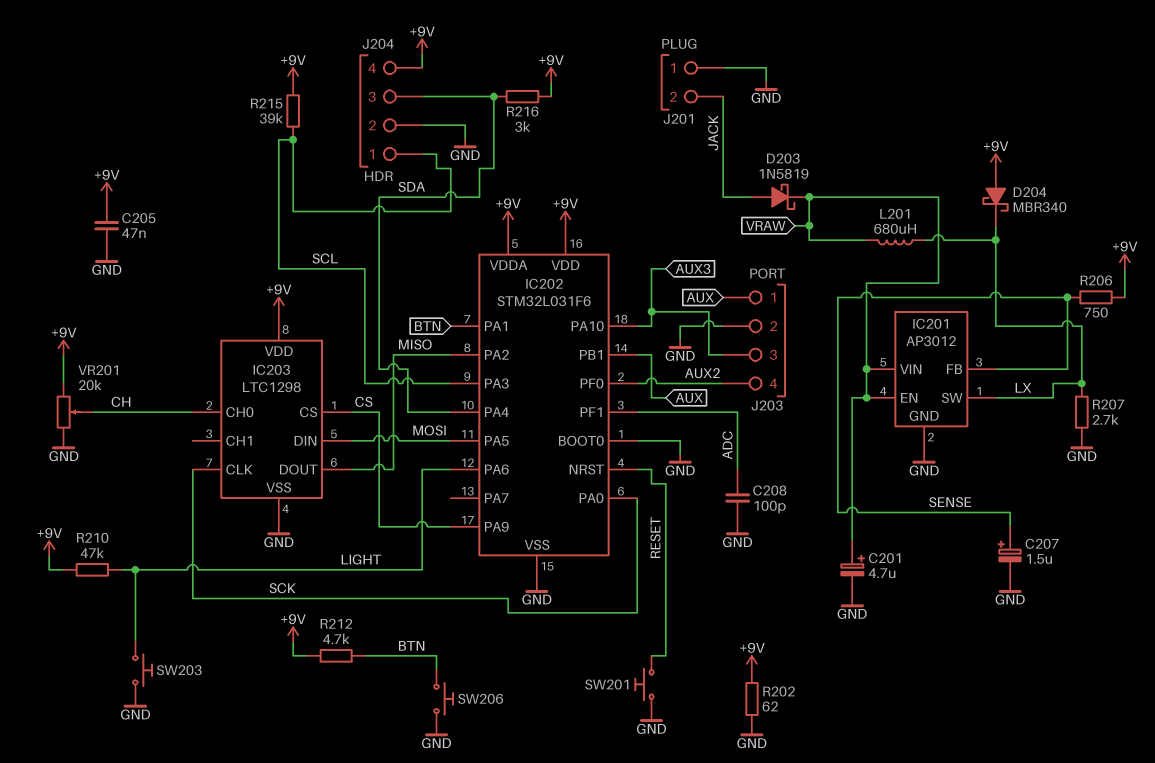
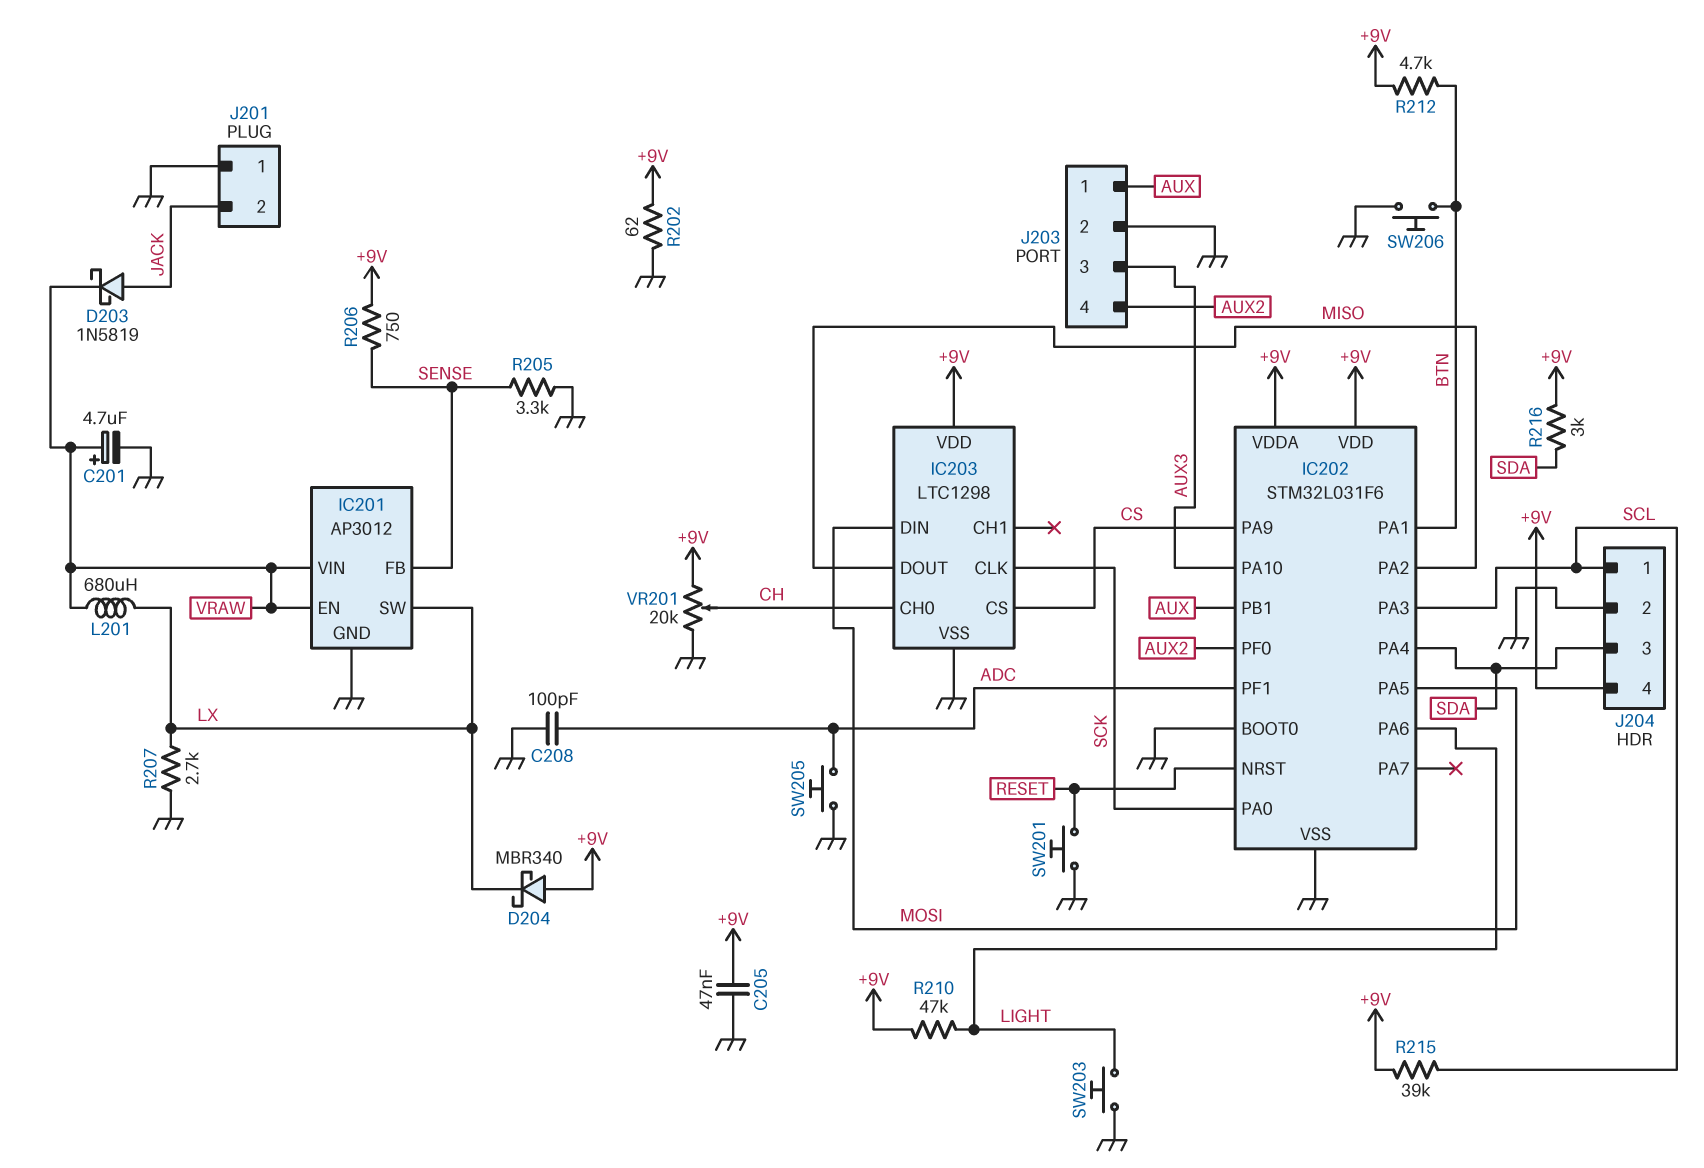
C207: 1.5uF (plus SENSE, minus GND) -> none
R205: none -> 3.3k (GND, SENSE)
SW205: none -> button (ADC, GND)

